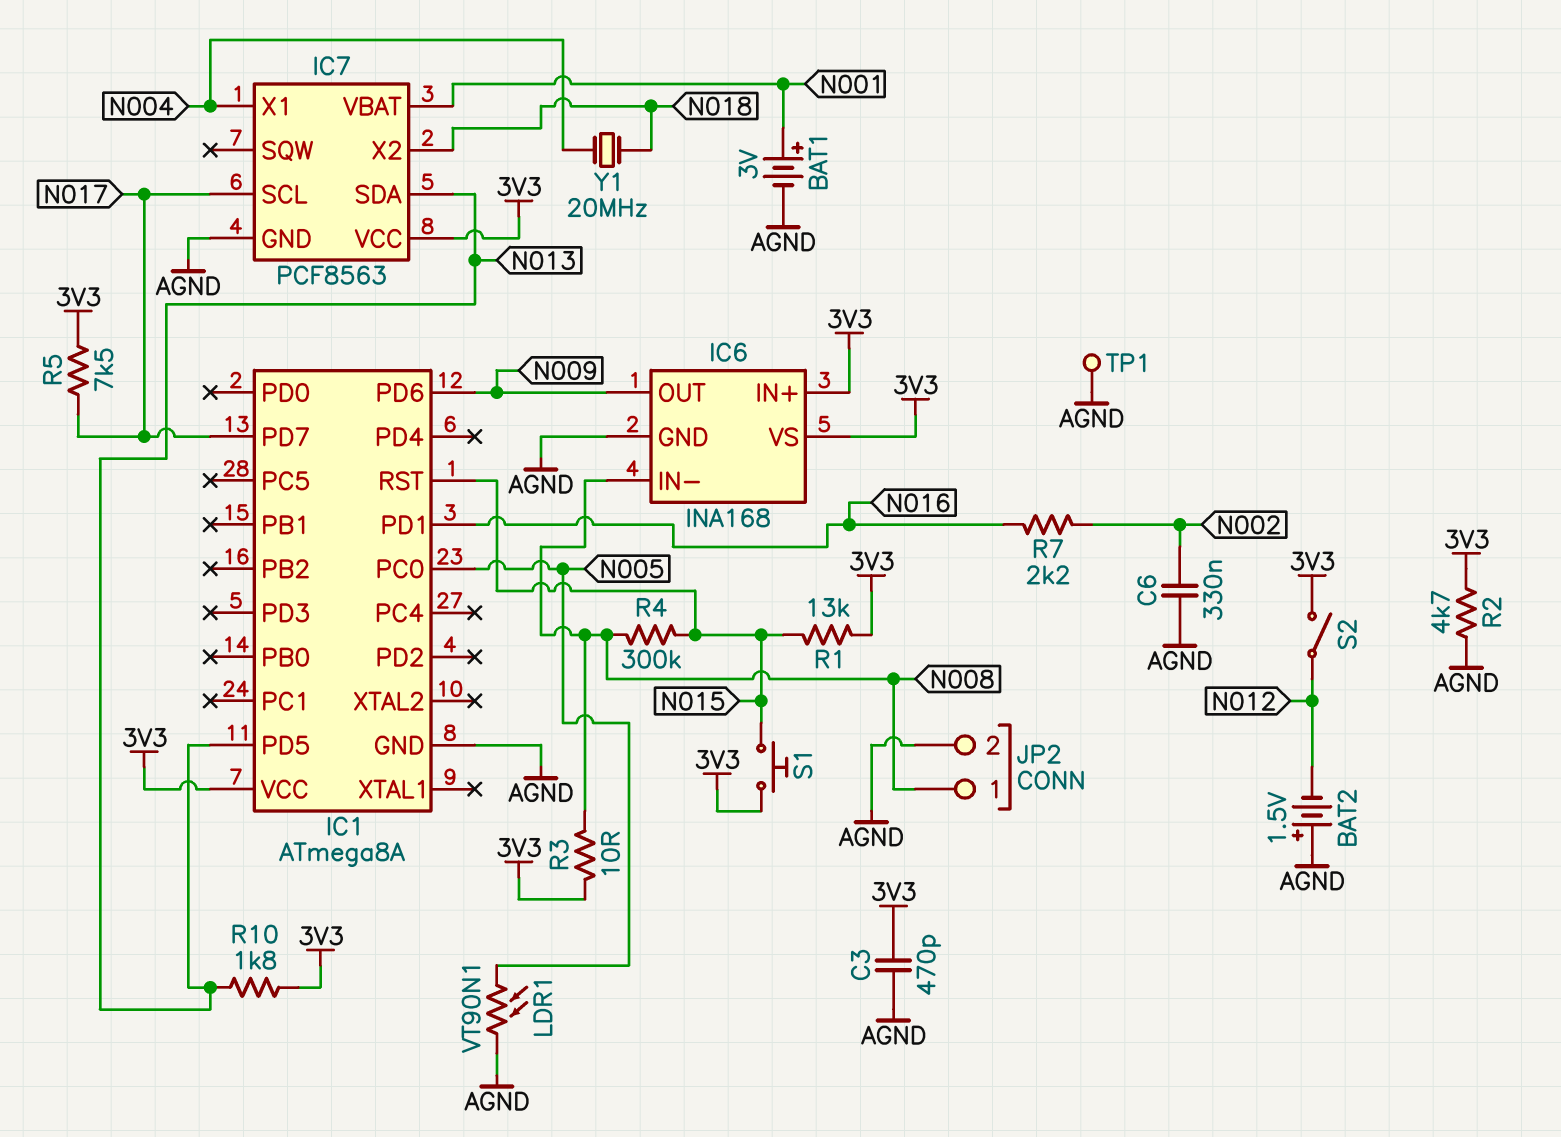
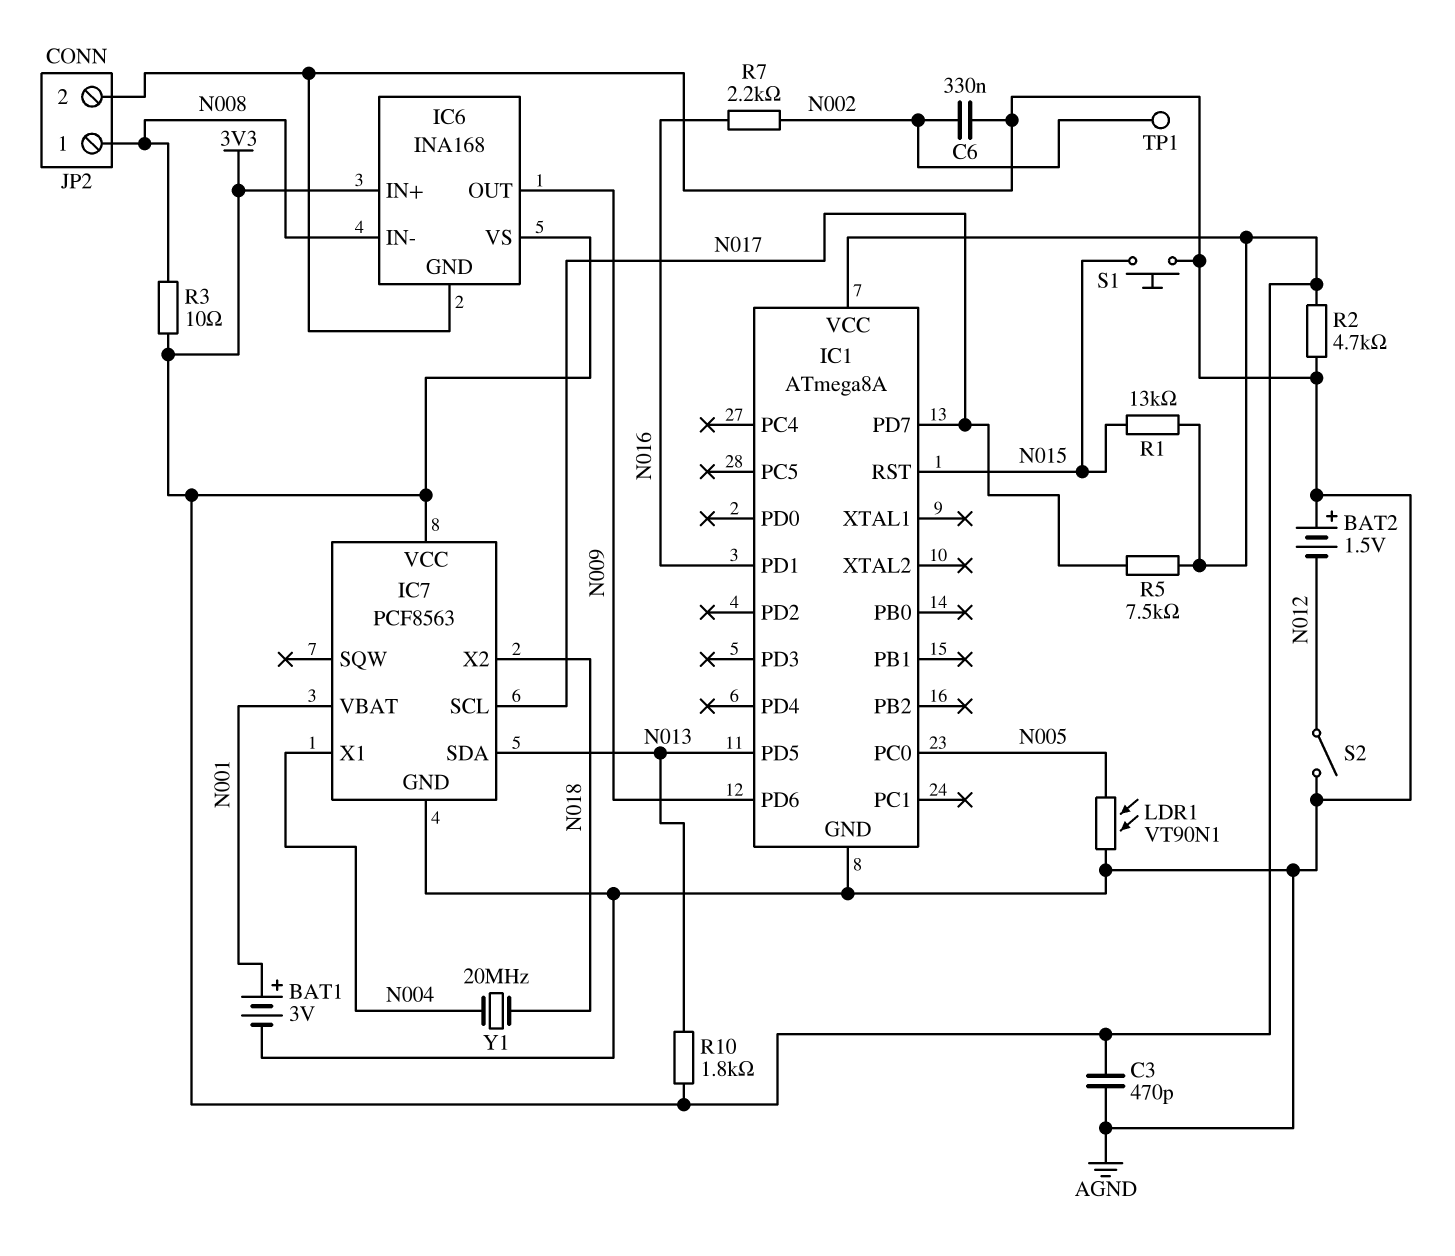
R4: 300k (N008, N015) -> none
S1: button (3V3, N015) -> button (AGND, N015)
S2: switch (3V3, N012) -> switch (AGND, N012)
TP1: test point (AGND) -> test point (N002)

